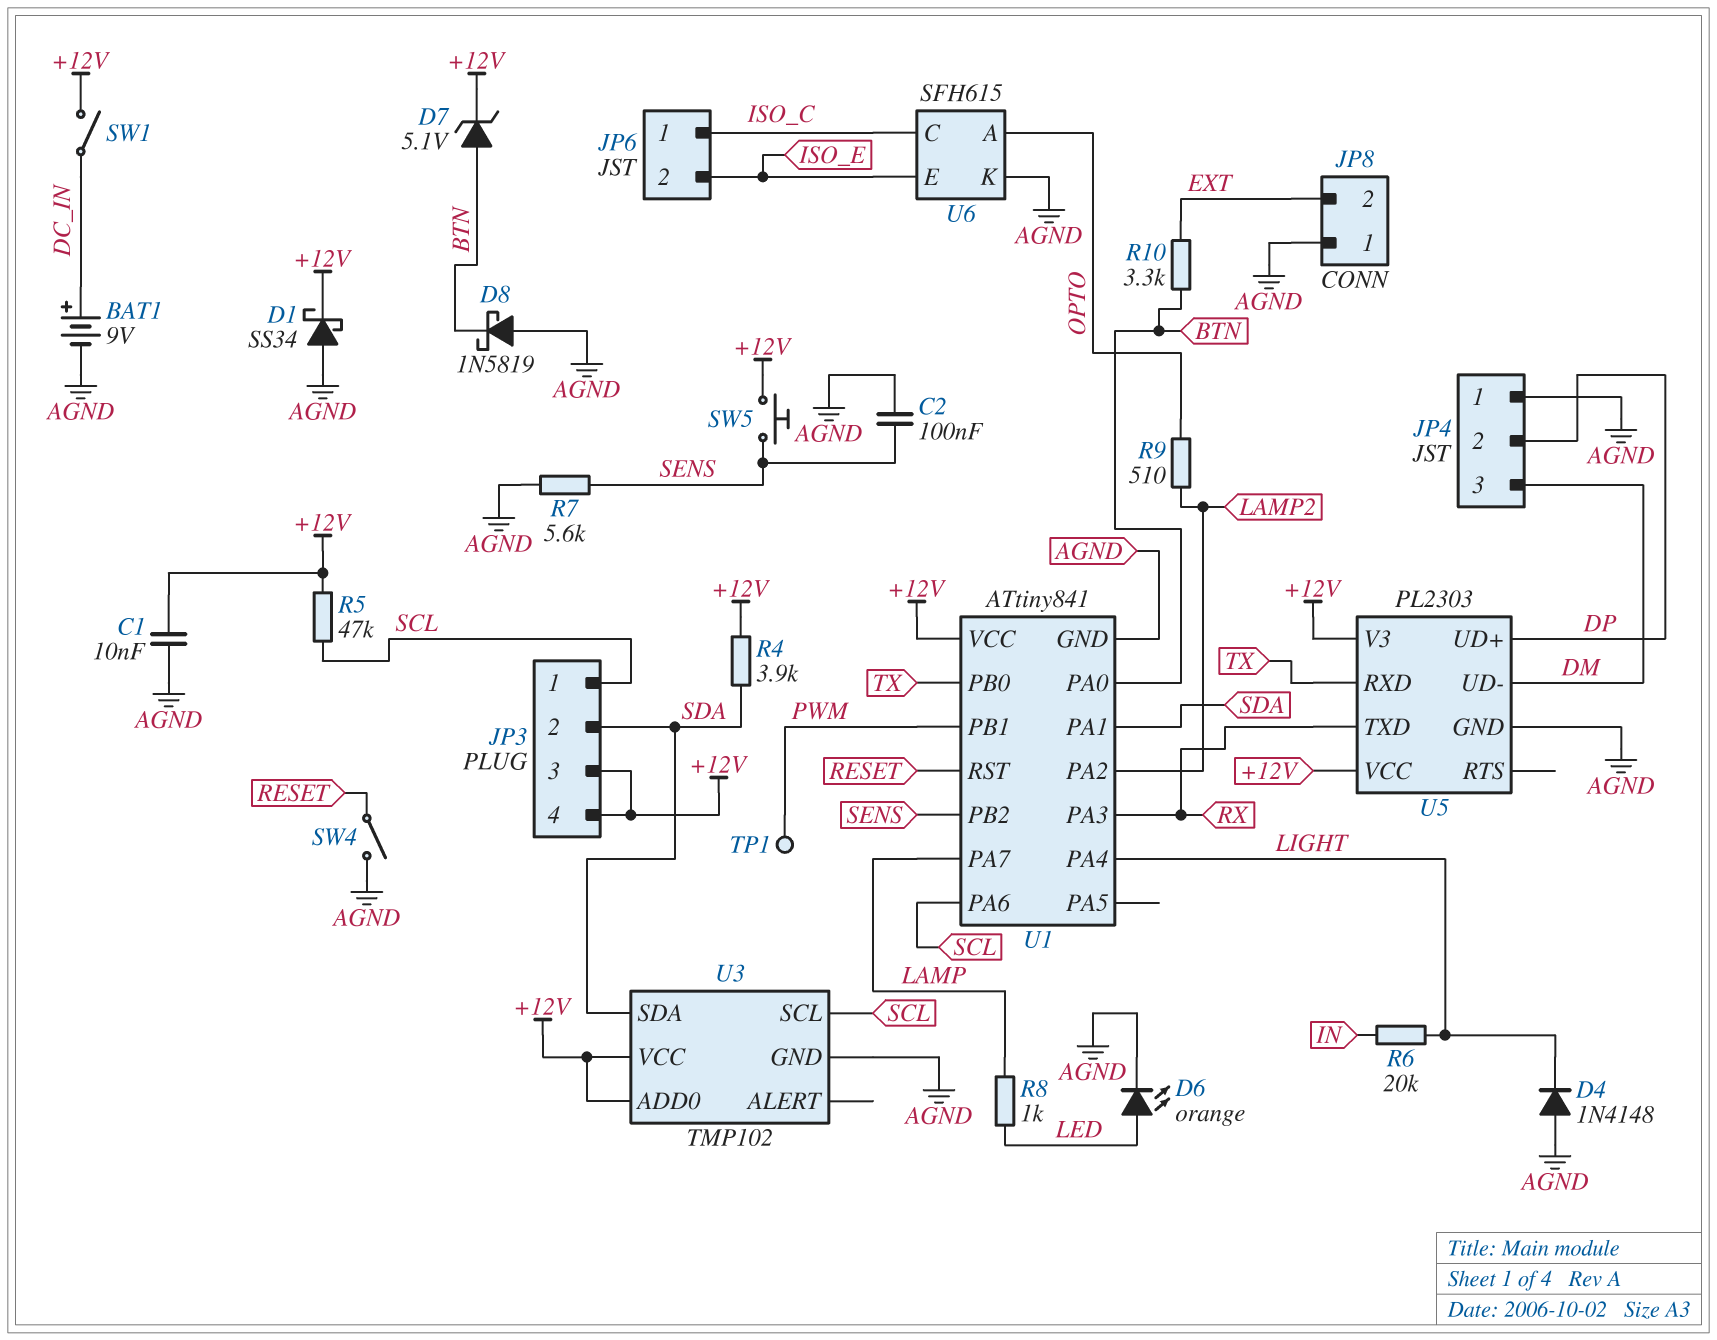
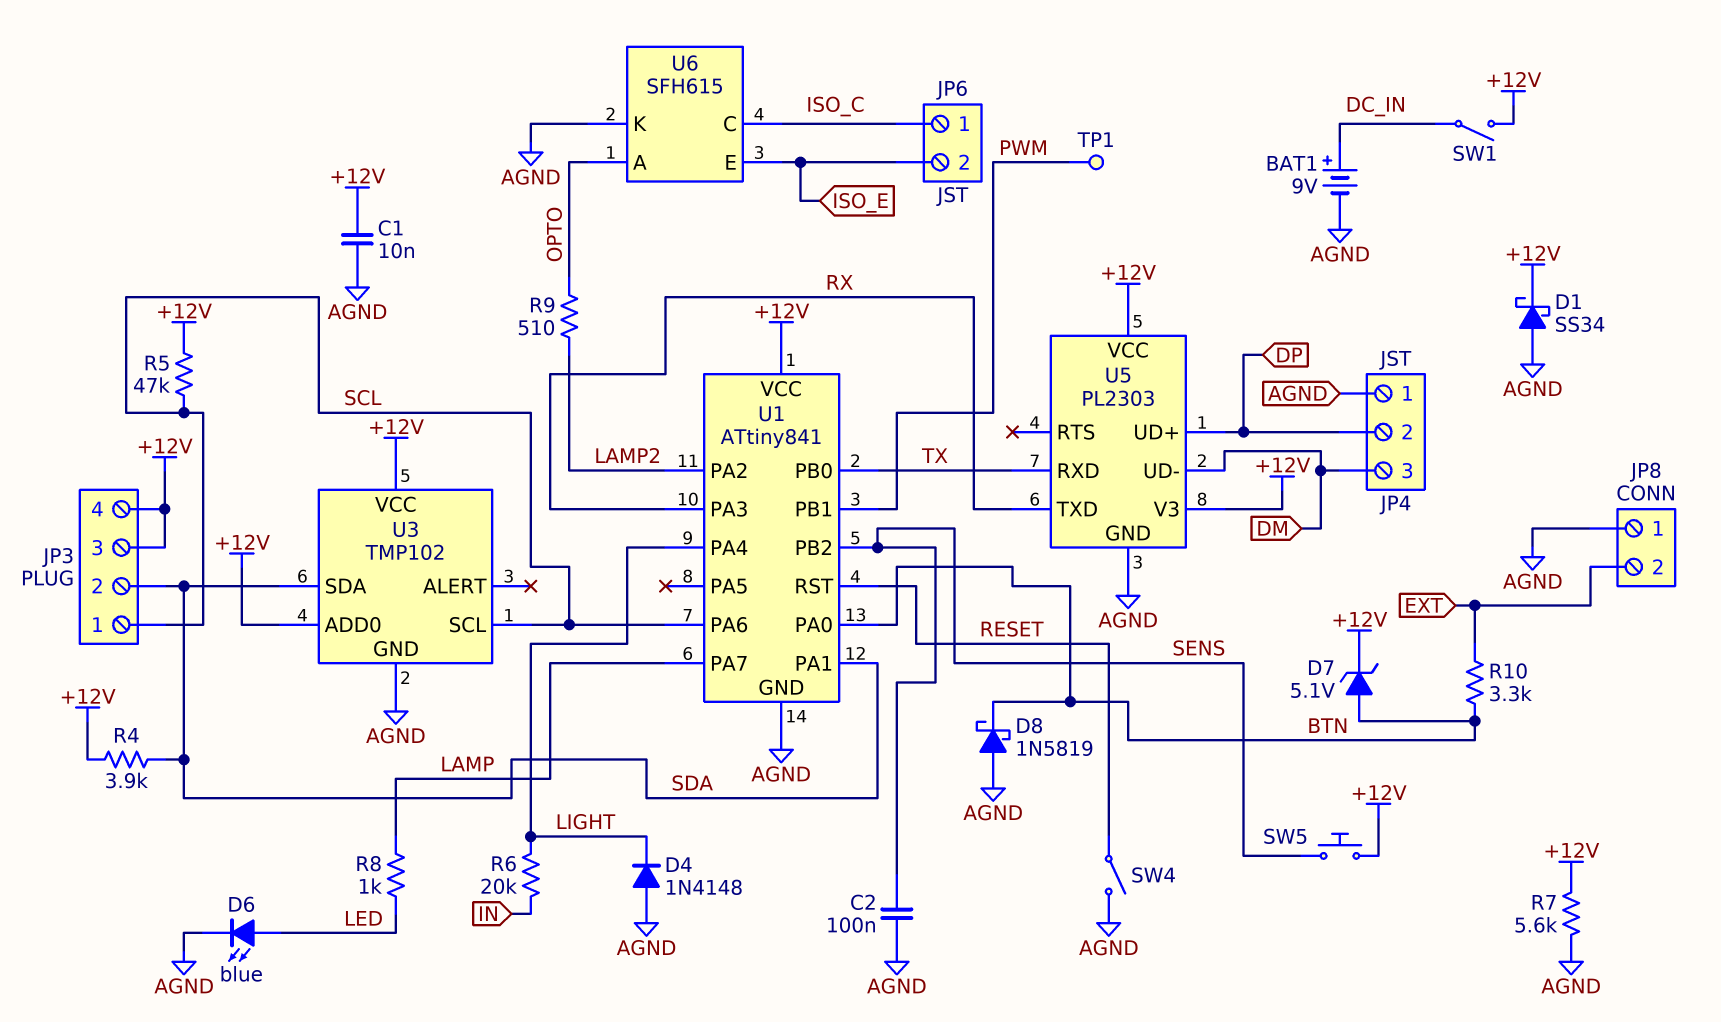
D6: LED orange (A LED, K AGND) -> LED blue (A LED, K AGND)
R7: 5.6k (AGND, SENS) -> 5.6k (+12V, AGND)

